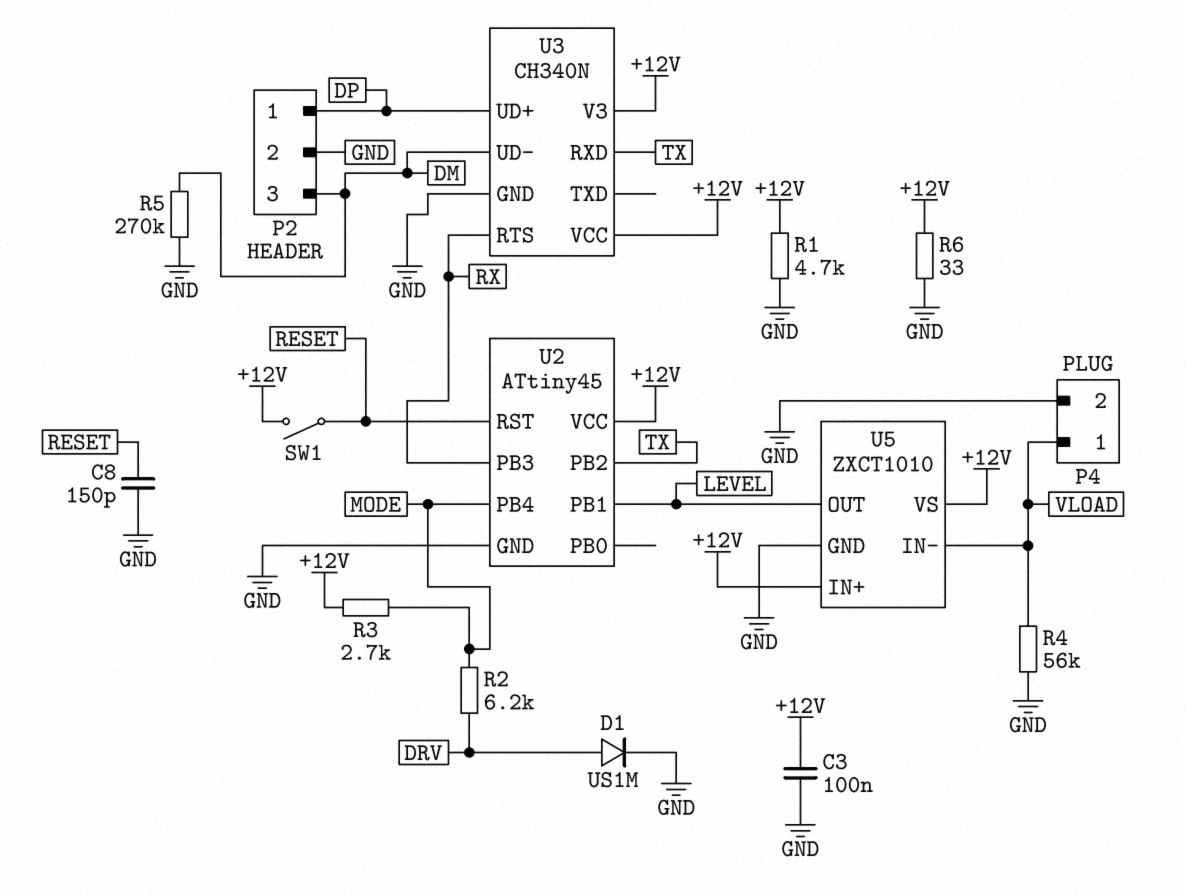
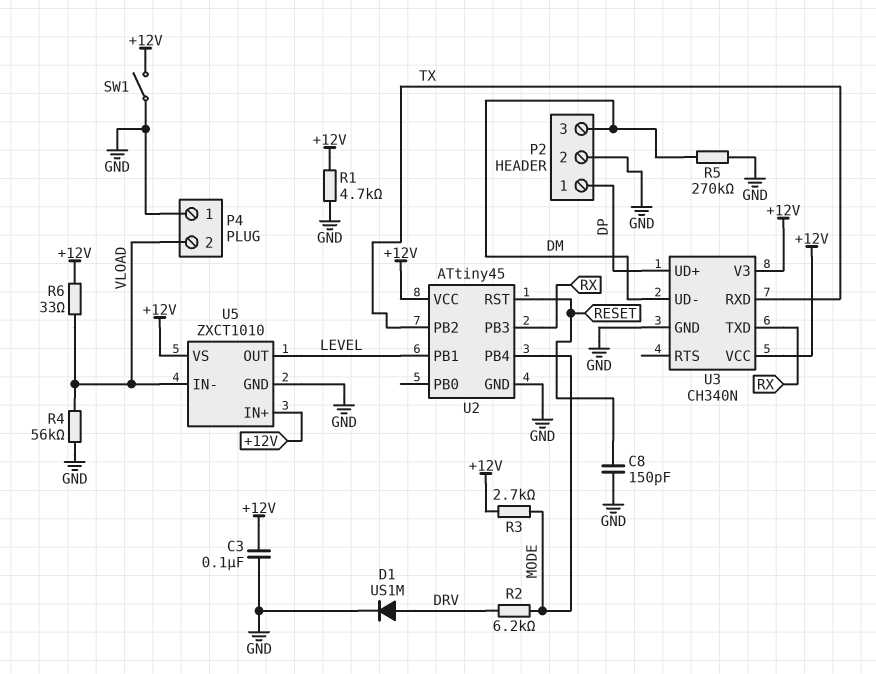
P4 pin 1: VLOAD -> GND
P4 pin 2: GND -> VLOAD
R6: 33 (+12V, GND) -> 33 (+12V, VLOAD)
SW1: switch (+12V, RESET) -> switch (+12V, GND)
U3 pin RTS: RX -> none
U3 pin TXD: none -> RX

